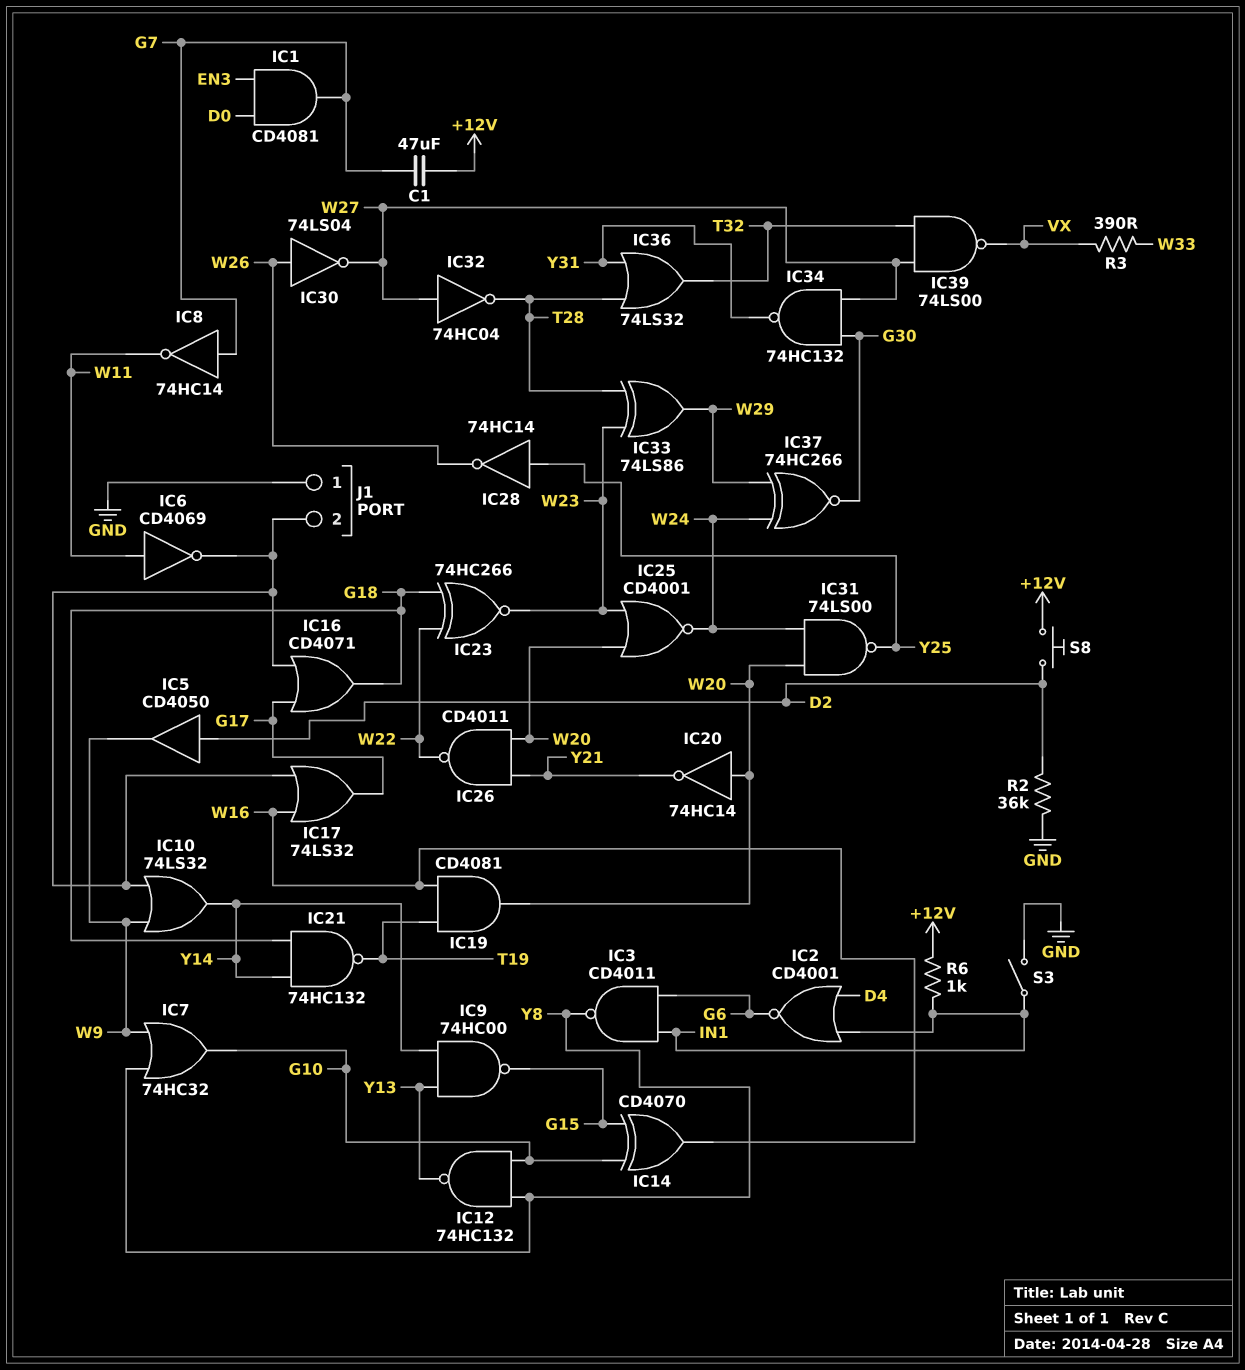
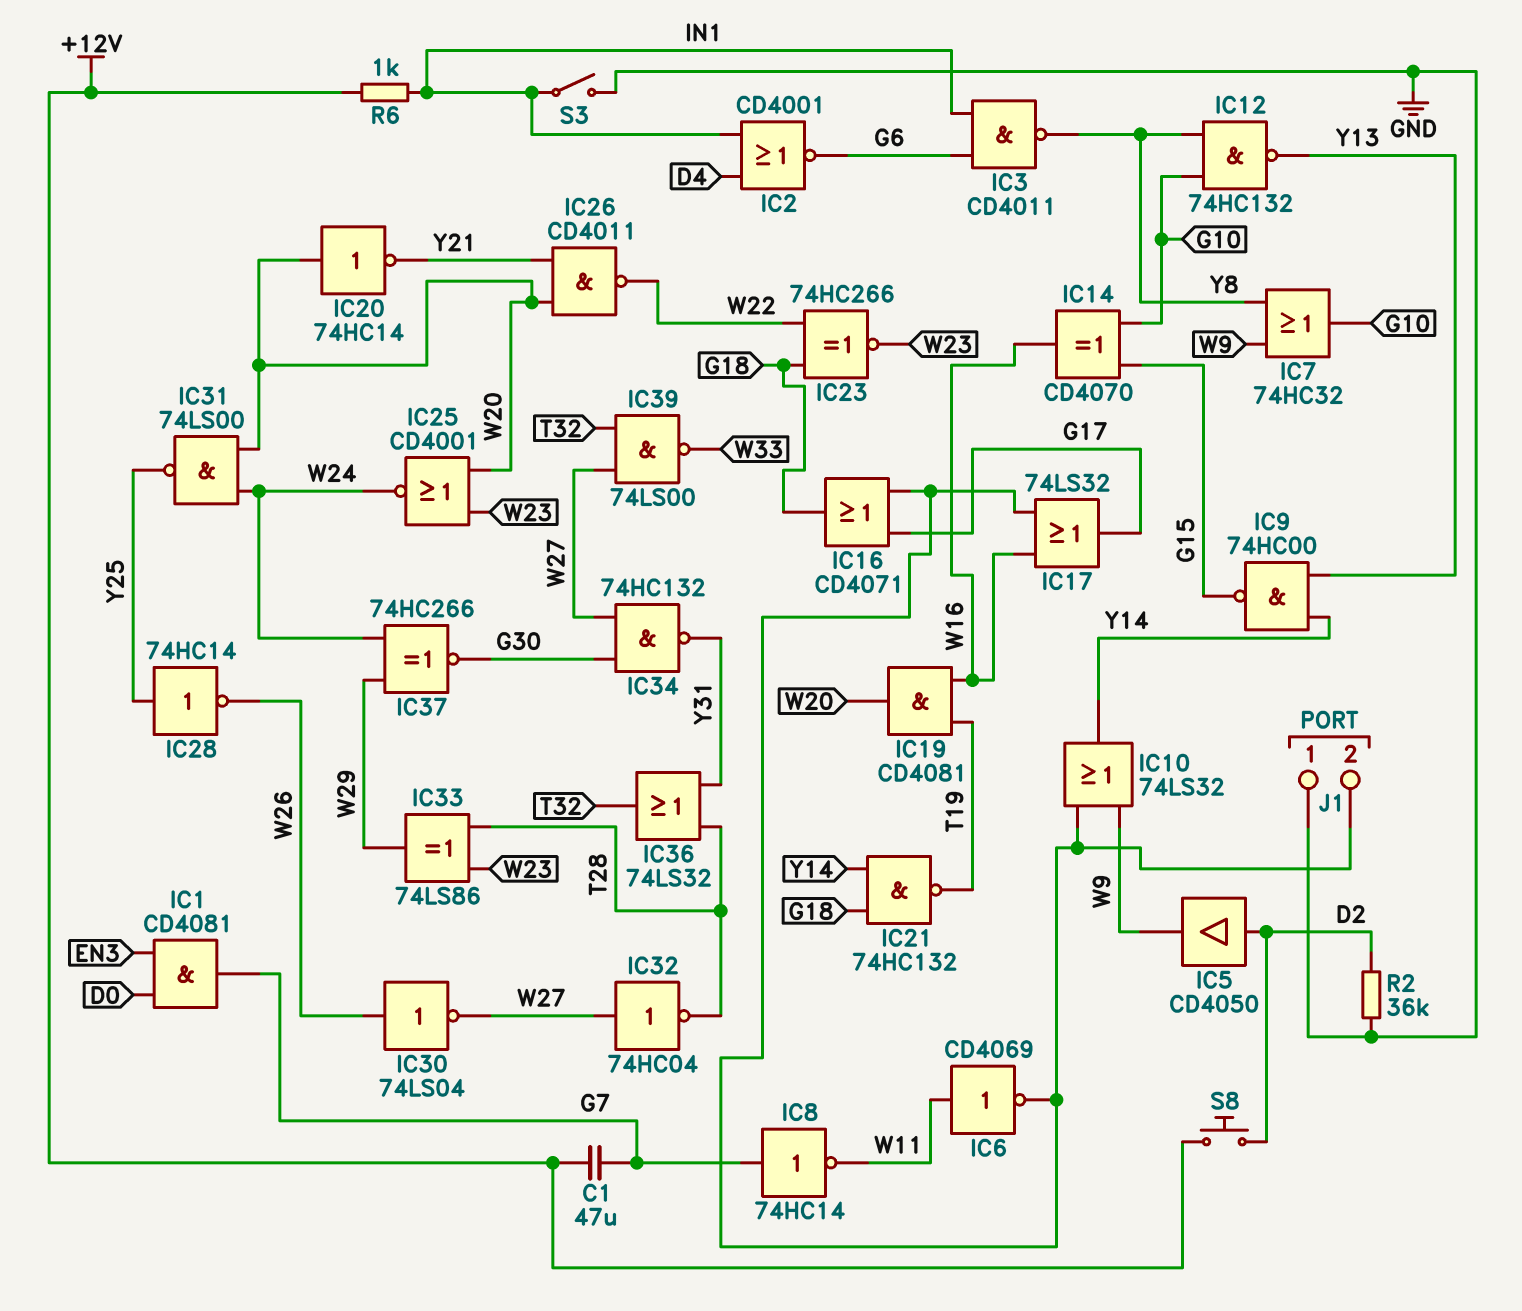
IC39: NAND 74LS00 (in T32, in W27, out VX) -> NAND 74LS00 (in T32, in W27, out W33)
R3: 390 (VX, W33) -> none

